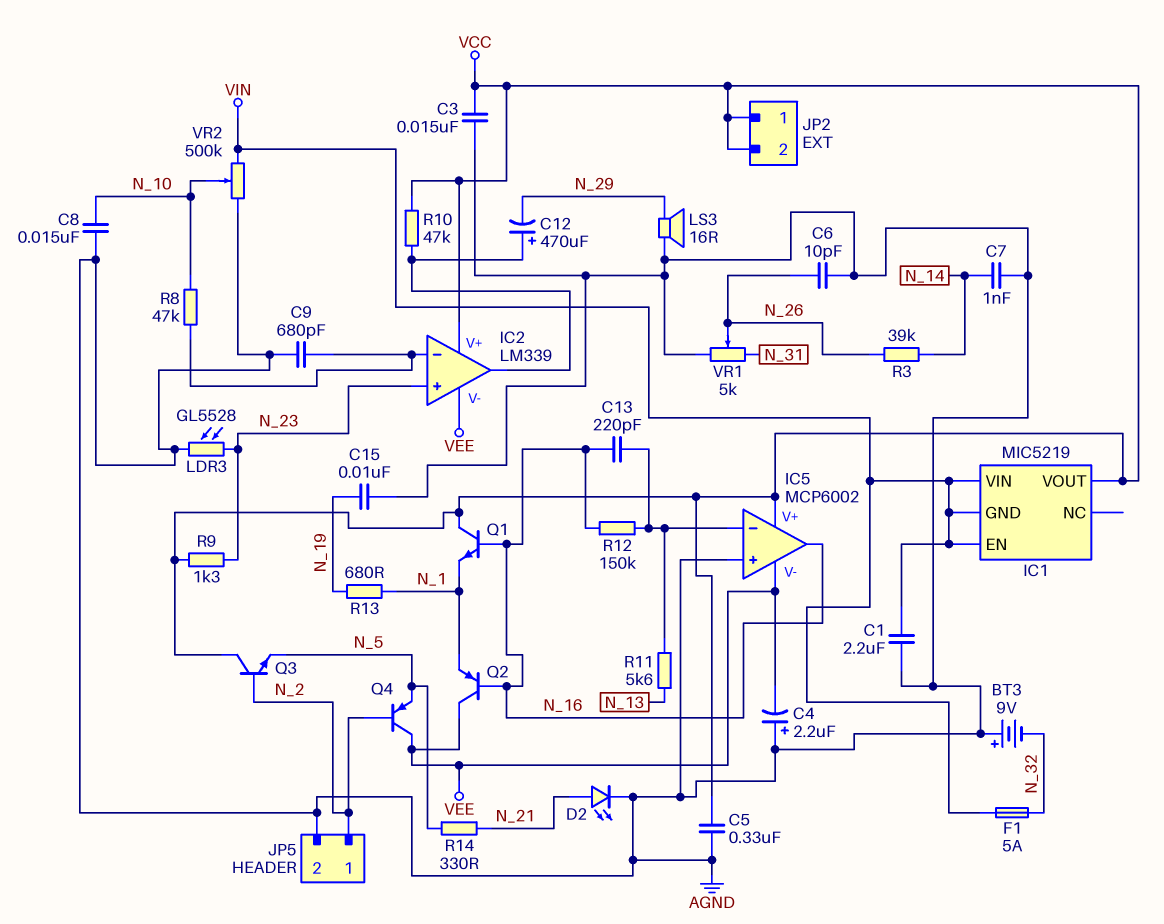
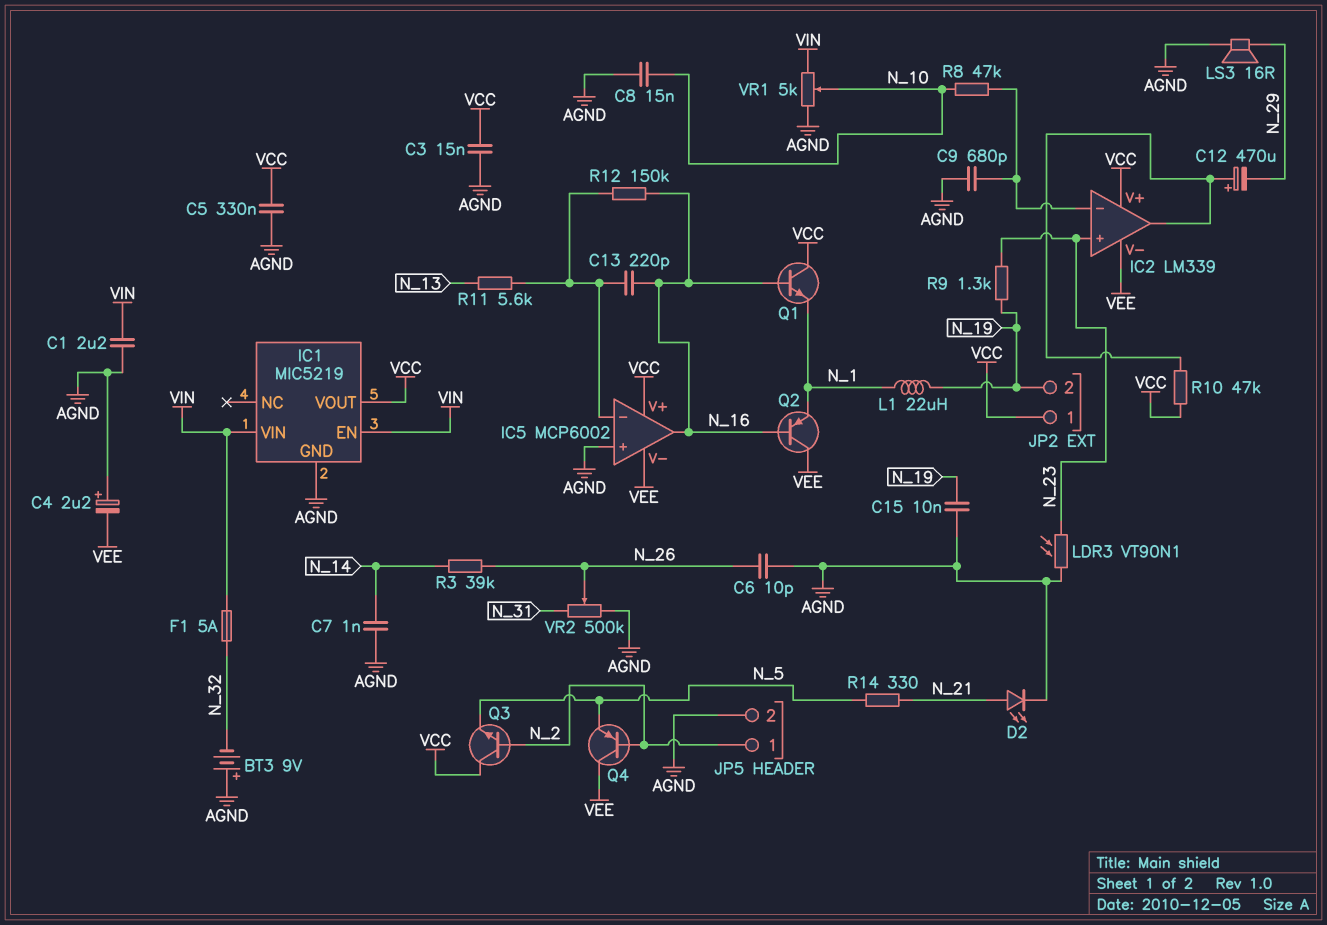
IC1 pin GND: VIN -> AGND
JP2 pin 2: VCC -> N_19
L1: none -> 22uH (N_1, N_19)
LDR3: GL5528 (AGND, N_23) -> VT90N1 (AGND, N_23)
R9: 1.3k (N_23, VCC) -> 1.3k (N_19, N_23)
R13: 680 (N_1, N_19) -> none
VR1: 5k (AGND, N_31, wiper N_26) -> 5k (AGND, VIN, wiper N_10)
VR2: 500k (AGND, VIN, wiper N_10) -> 500k (AGND, N_31, wiper N_26)

